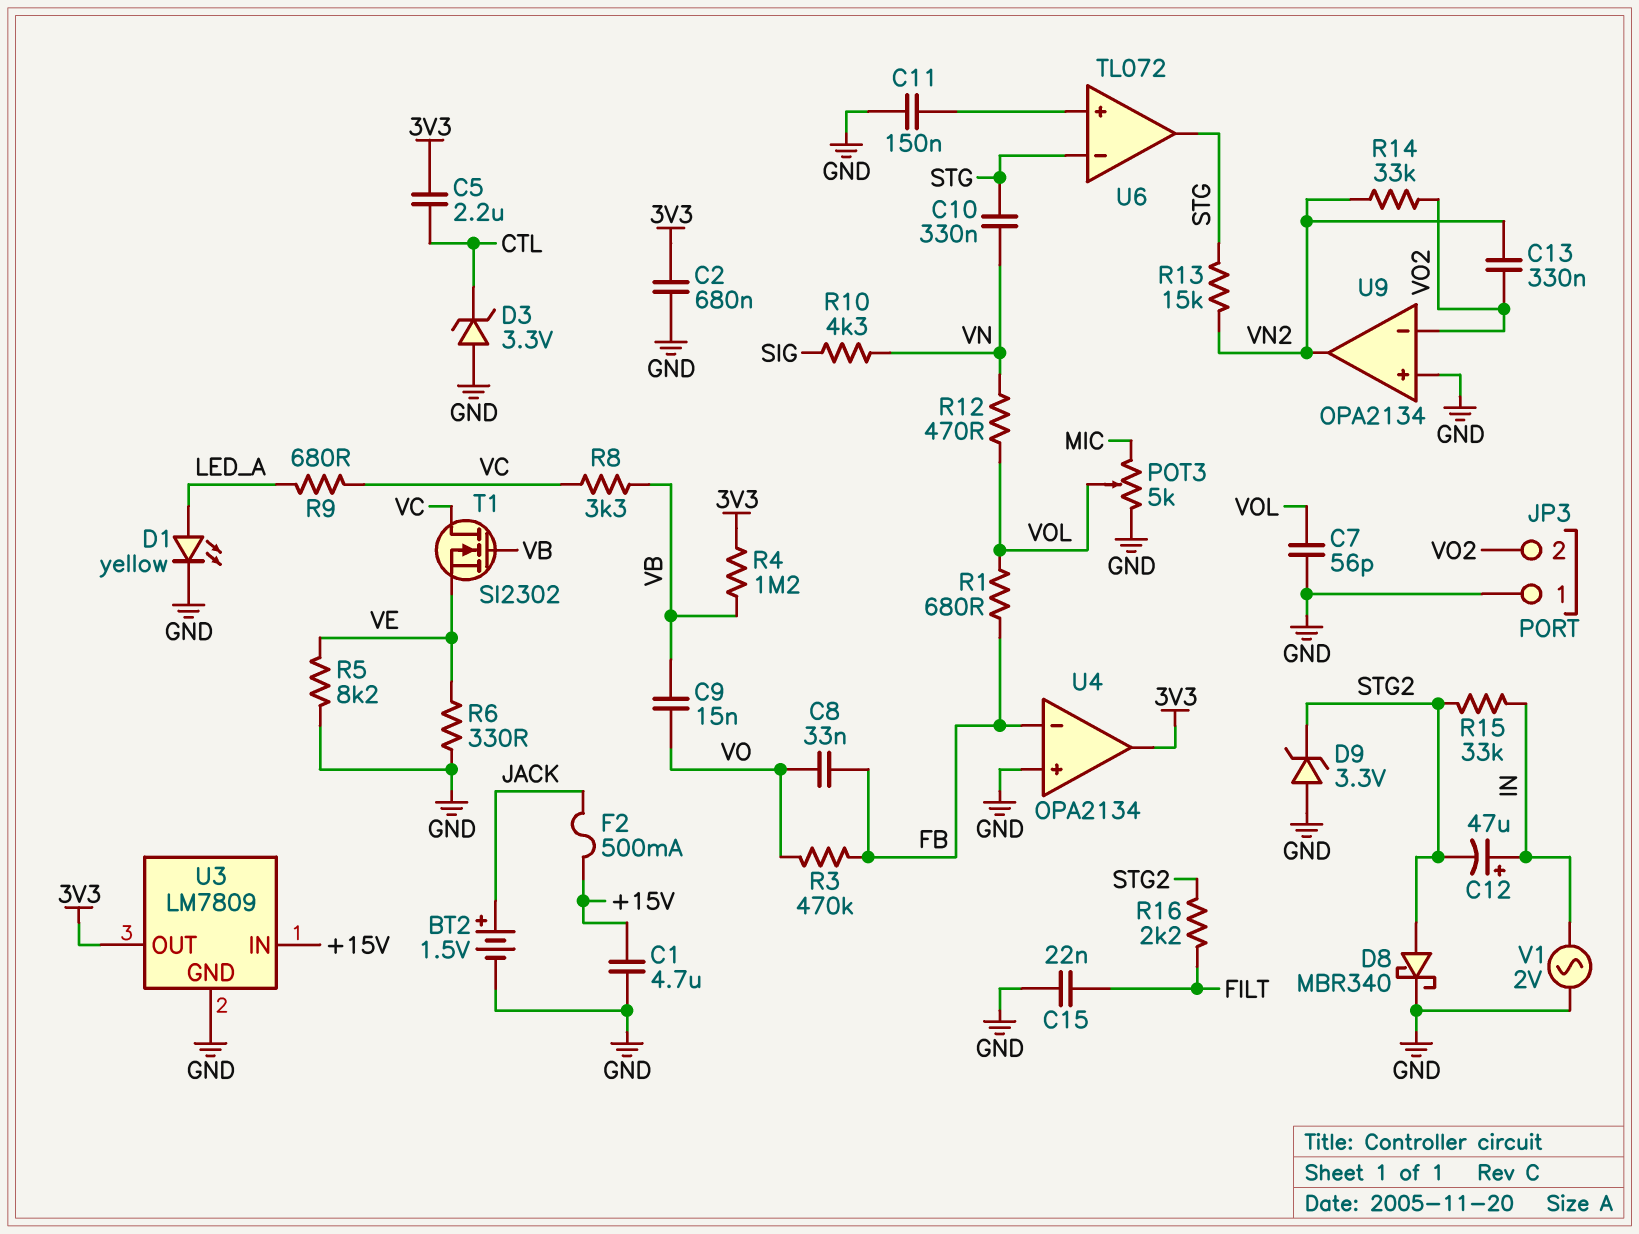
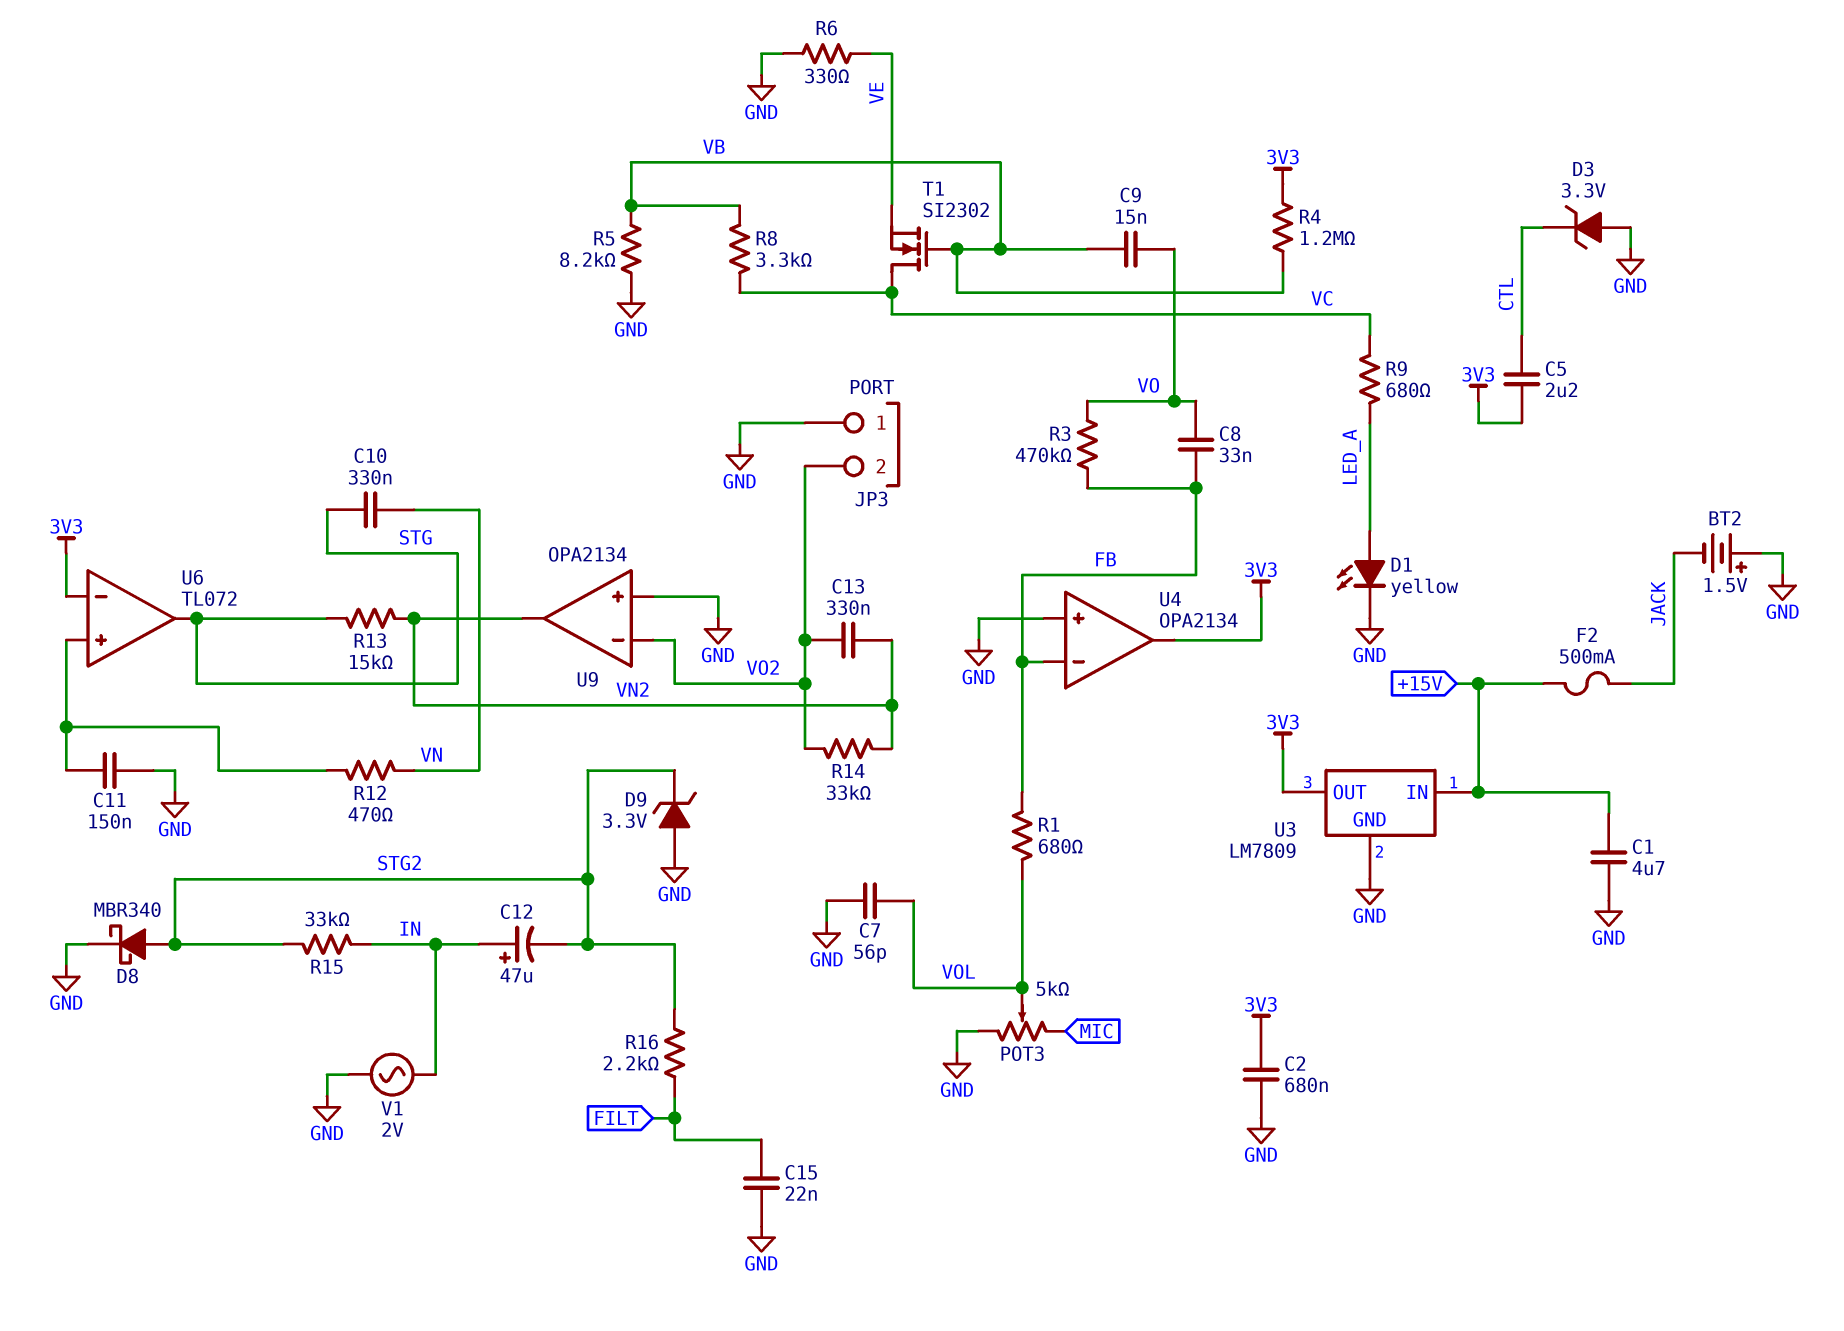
BT2: 1.5V (plus JACK, minus GND) -> 1.5V (plus GND, minus JACK)
R5: 8.2k (GND, VE) -> 8.2k (GND, VB)
R10: 4.3k (SIG, VN) -> none
R12: 470 (VN, VOL) -> 470 (U6/in+, VN)
U6 pin in-: STG -> 3V3

